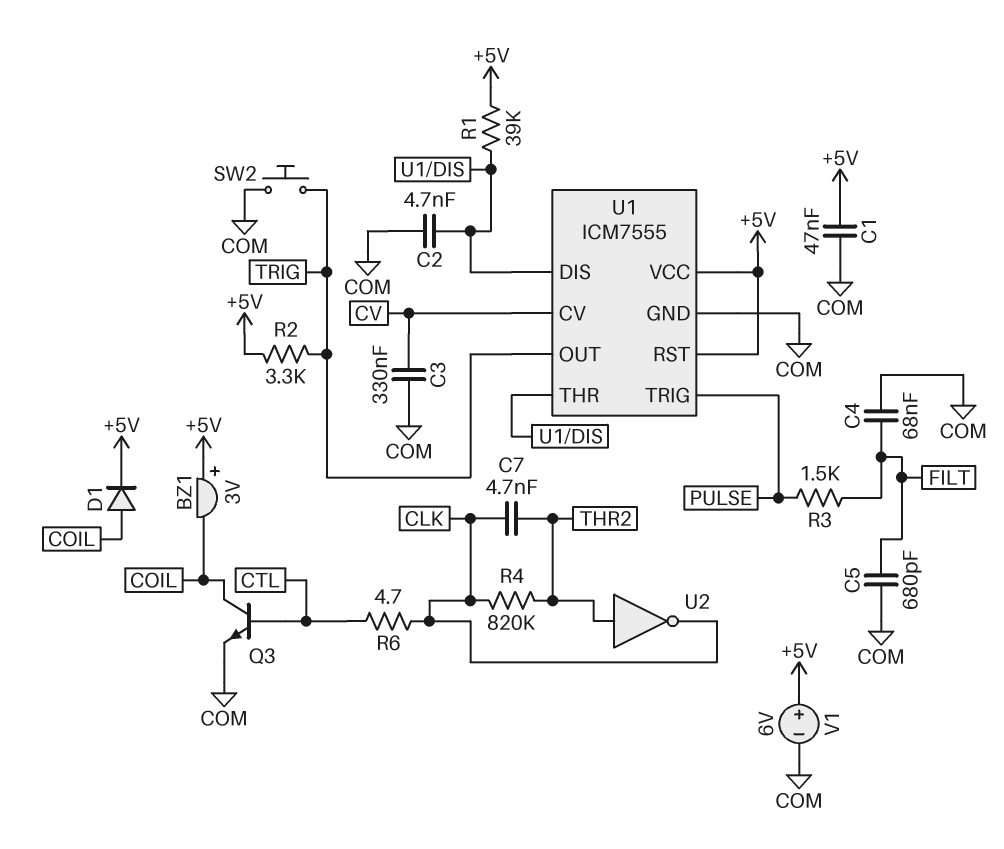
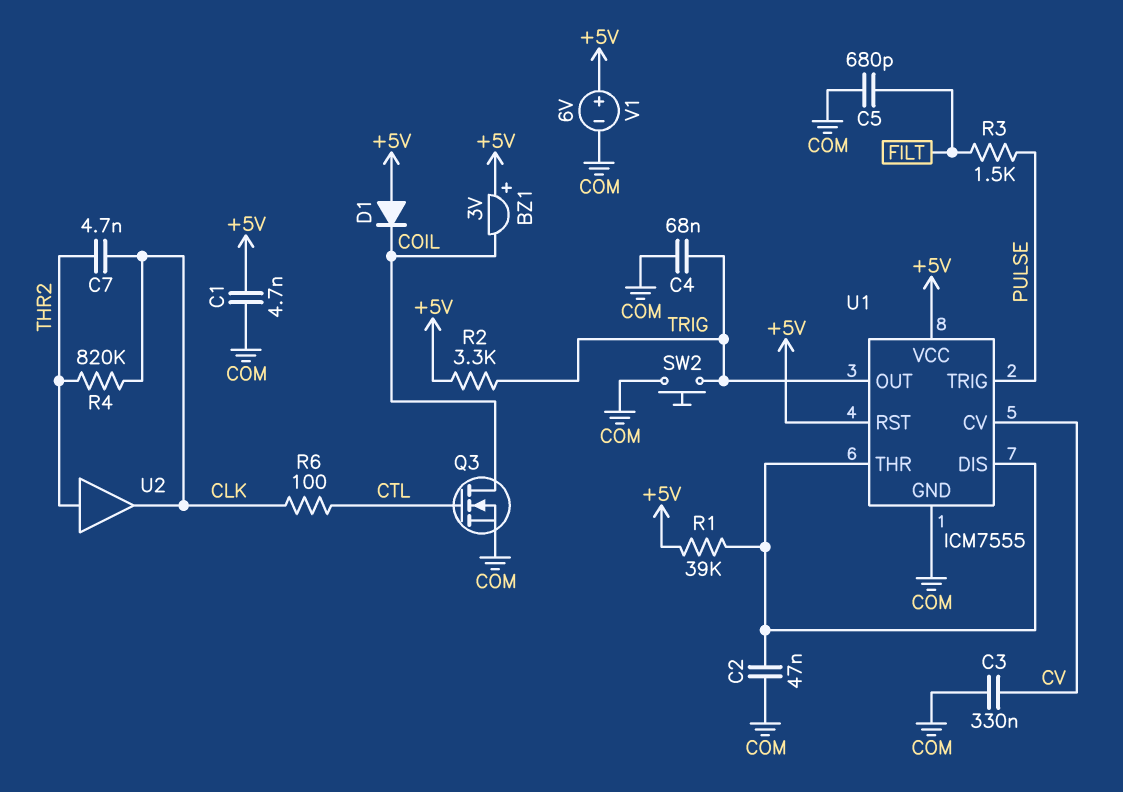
C1: 47nF (+5V, COM) -> 4.7nF (+5V, COM)
C2: 4.7nF (COM, U1/DIS) -> 47nF (COM, U1/DIS)
C4: 68nF (COM, FILT) -> 68nF (COM, TRIG)
D1: diode (A COIL, K +5V) -> diode (A +5V, K COIL)
Q3: NPN (B CTL, C COIL, E COM) -> NMOS (G CTL, D COIL, S COM)
R6: 4.7 (CLK, CTL) -> 100 (CLK, CTL)
U2: NOT (in THR2, out CLK) -> buffer (in THR2, out CLK)

